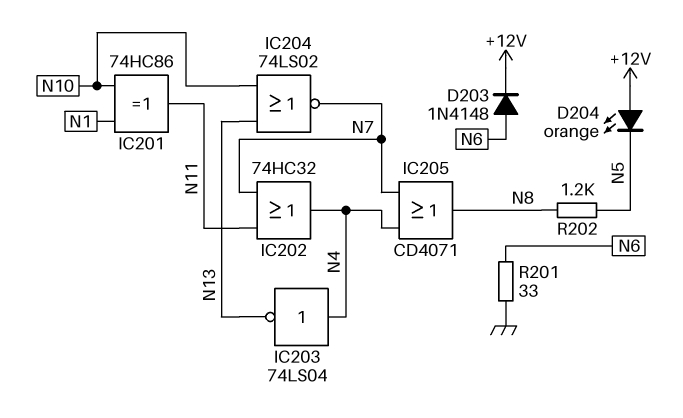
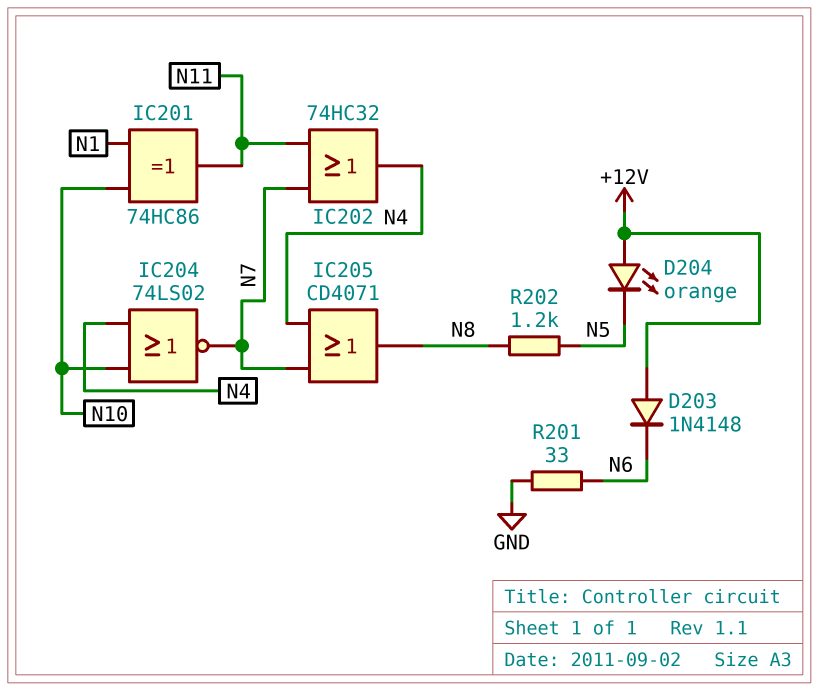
D203: diode 1N4148 (A N6, K +12V) -> diode 1N4148 (A +12V, K N6)
IC203: NOT 74LS04 (in N4, out N13) -> none
IC204: NOR 74LS02 (in N10, in N13, out N7) -> NOR 74LS02 (in N4, in N10, out N7)

